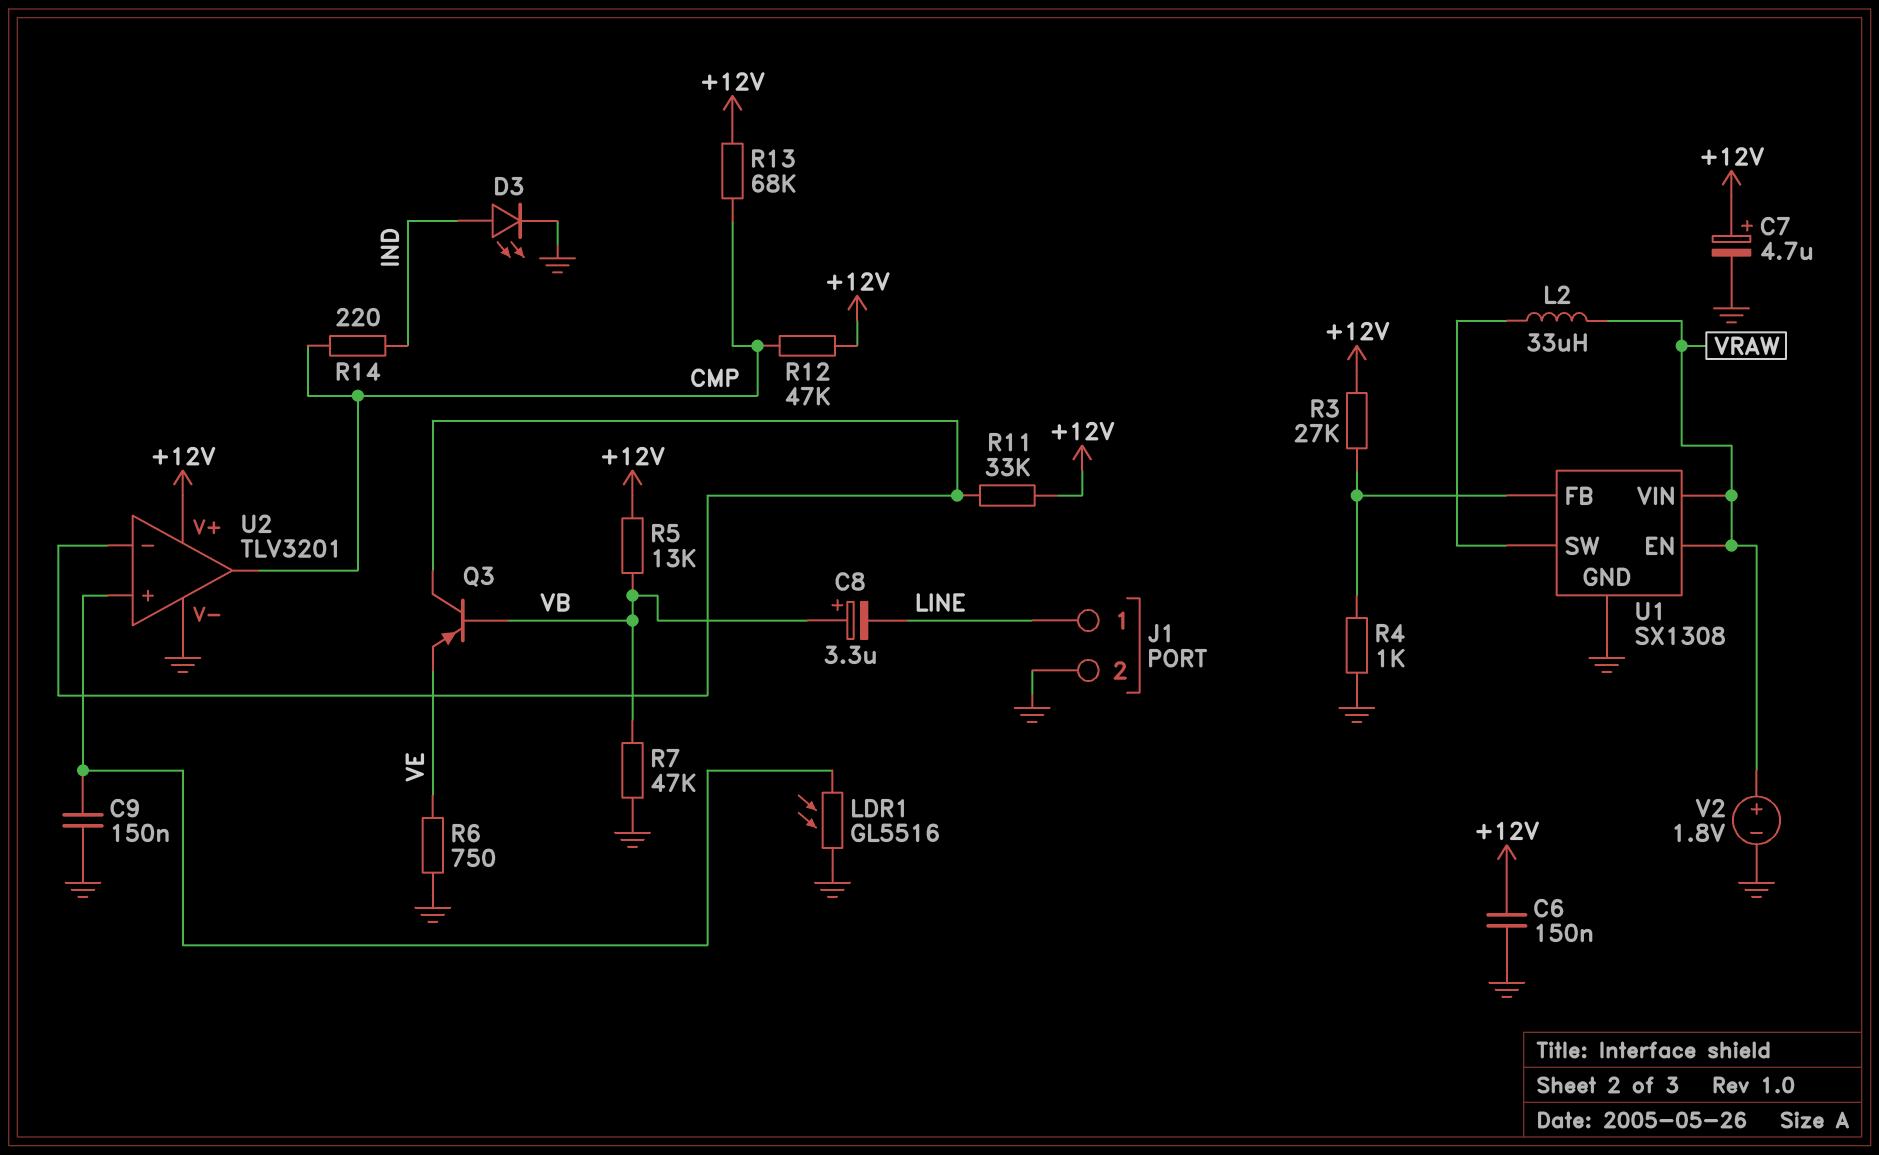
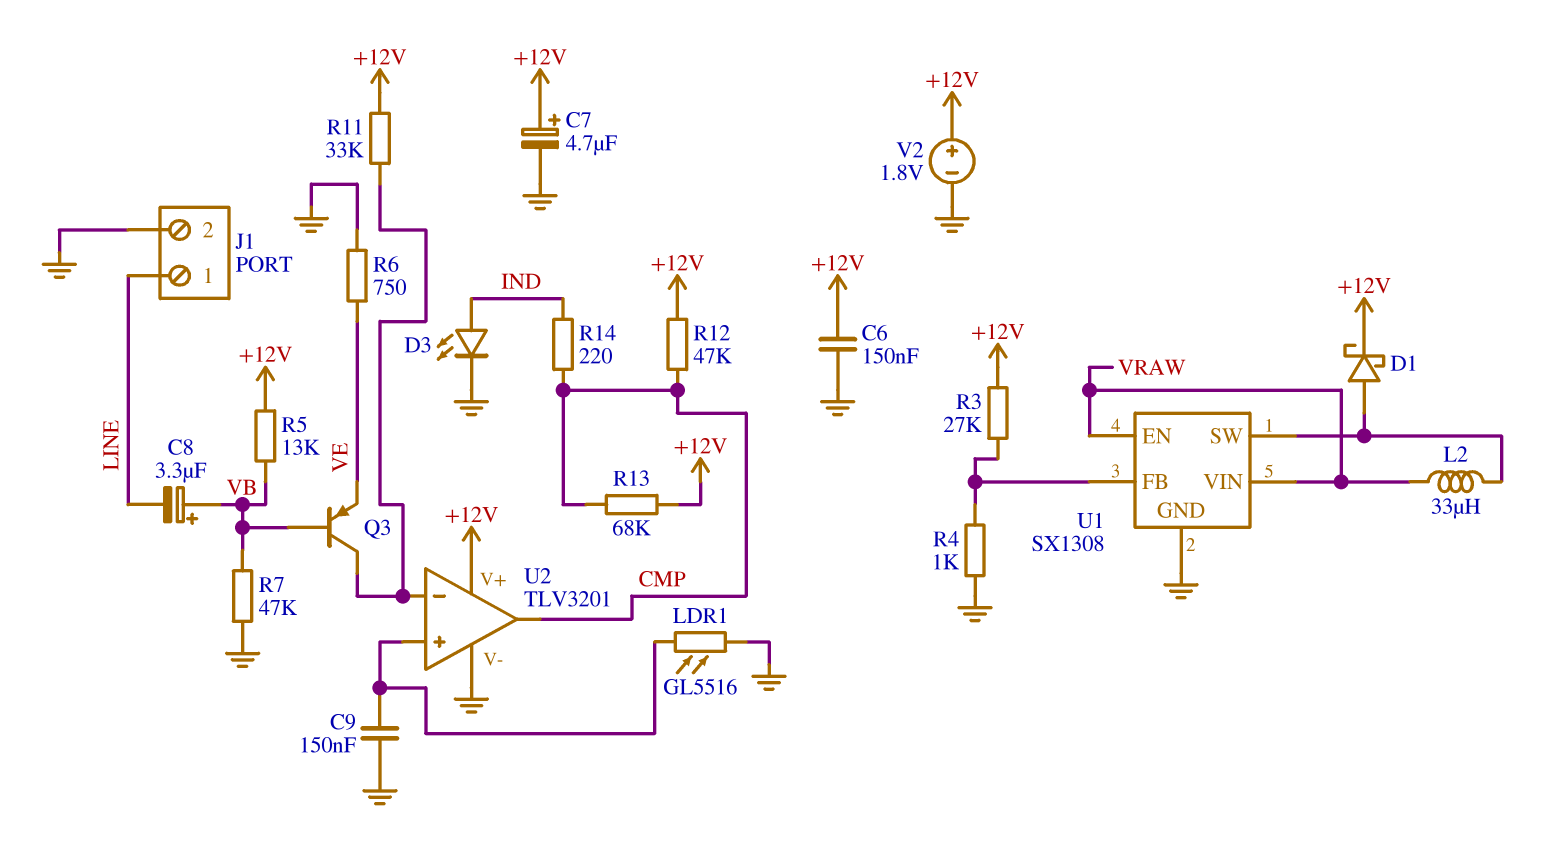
D1: none -> schottky (A U1/SW, K +12V)
V2: 1.8V (plus VRAW, minus GND) -> 1.8V (plus +12V, minus GND)

